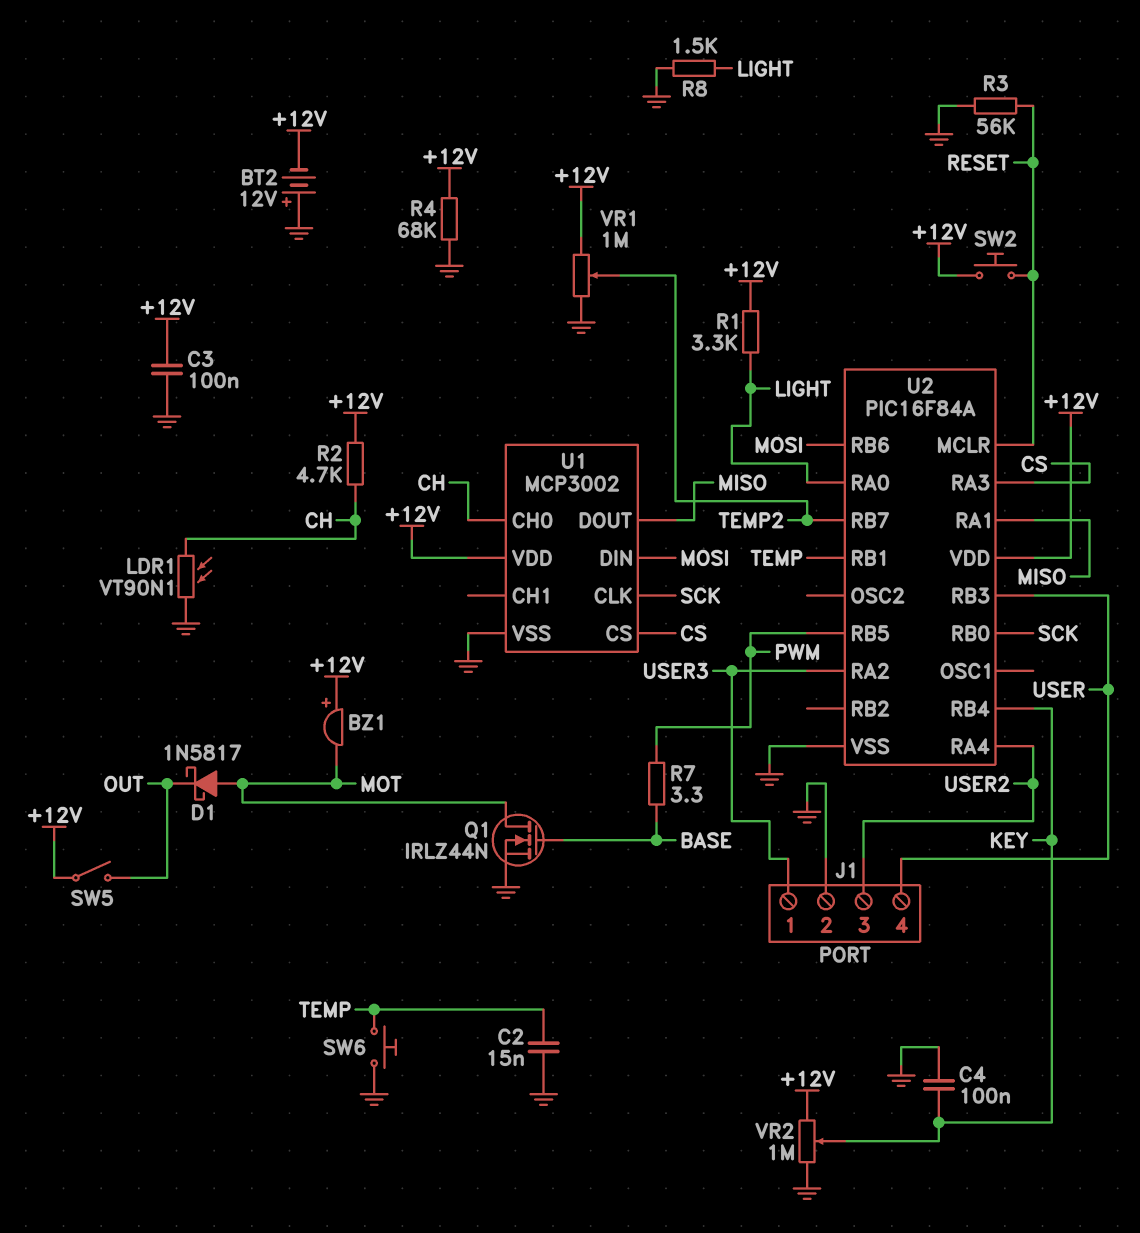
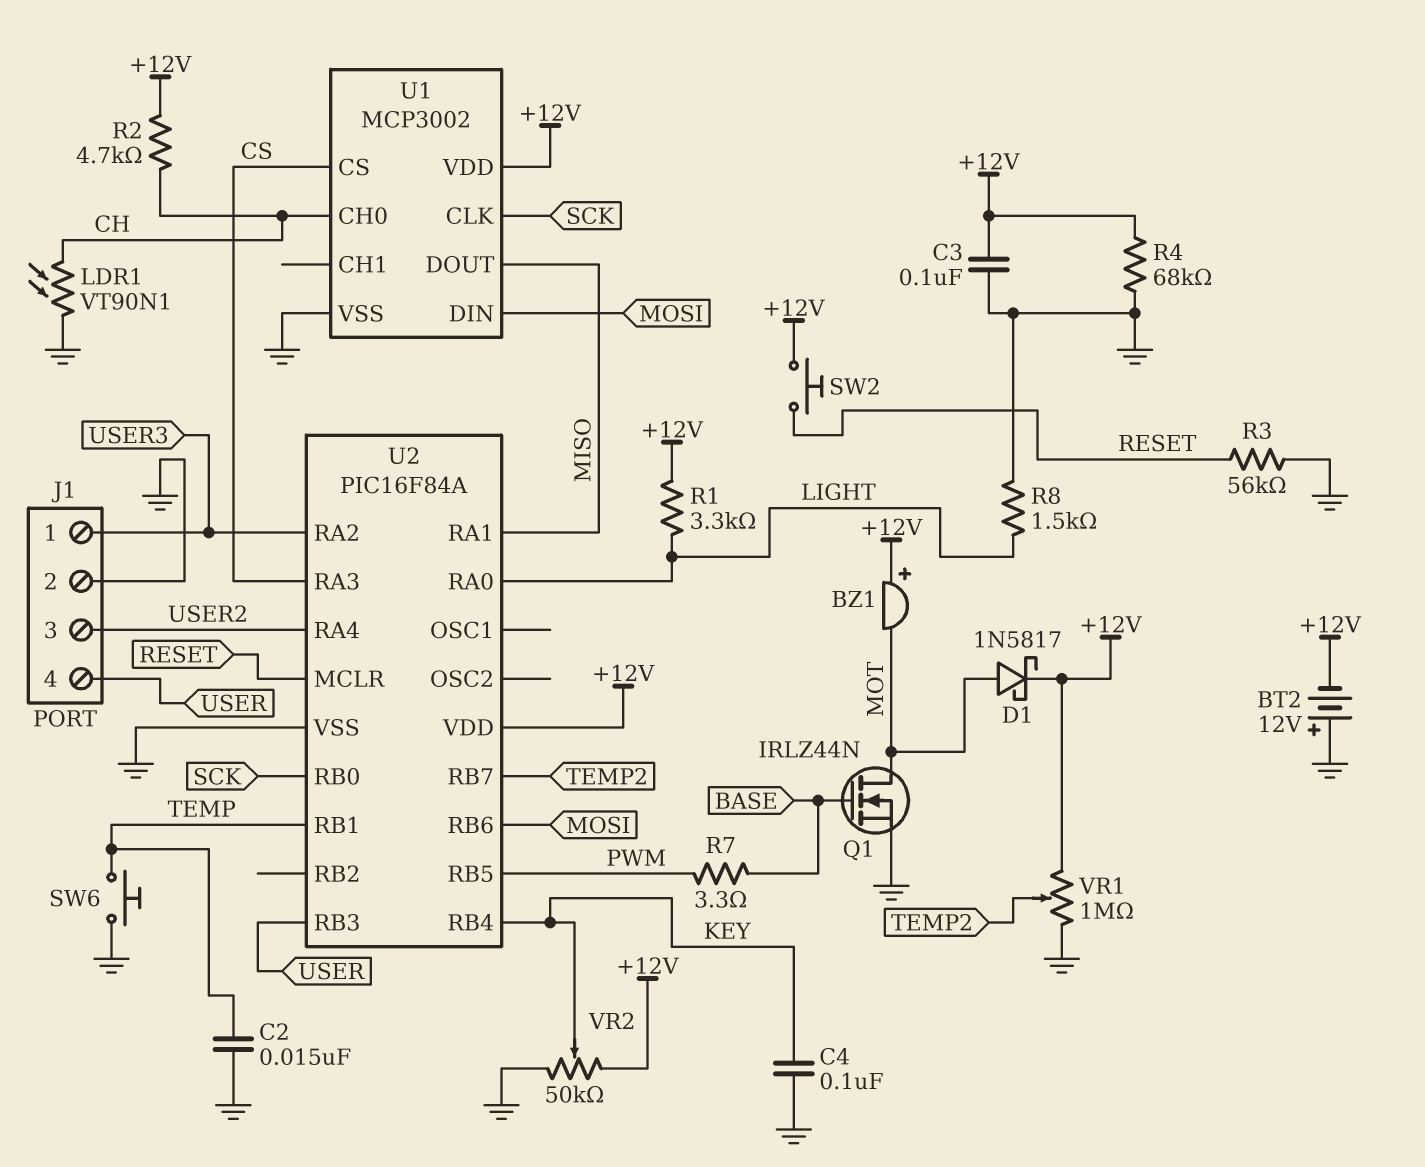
D1: schottky 1N5817 (A MOT, K OUT) -> schottky 1N5817 (A MOT, K +12V)
SW5: switch (+12V, OUT) -> none
VR2: 1M (+12V, GND, wiper KEY) -> 50k (+12V, GND, wiper KEY)

